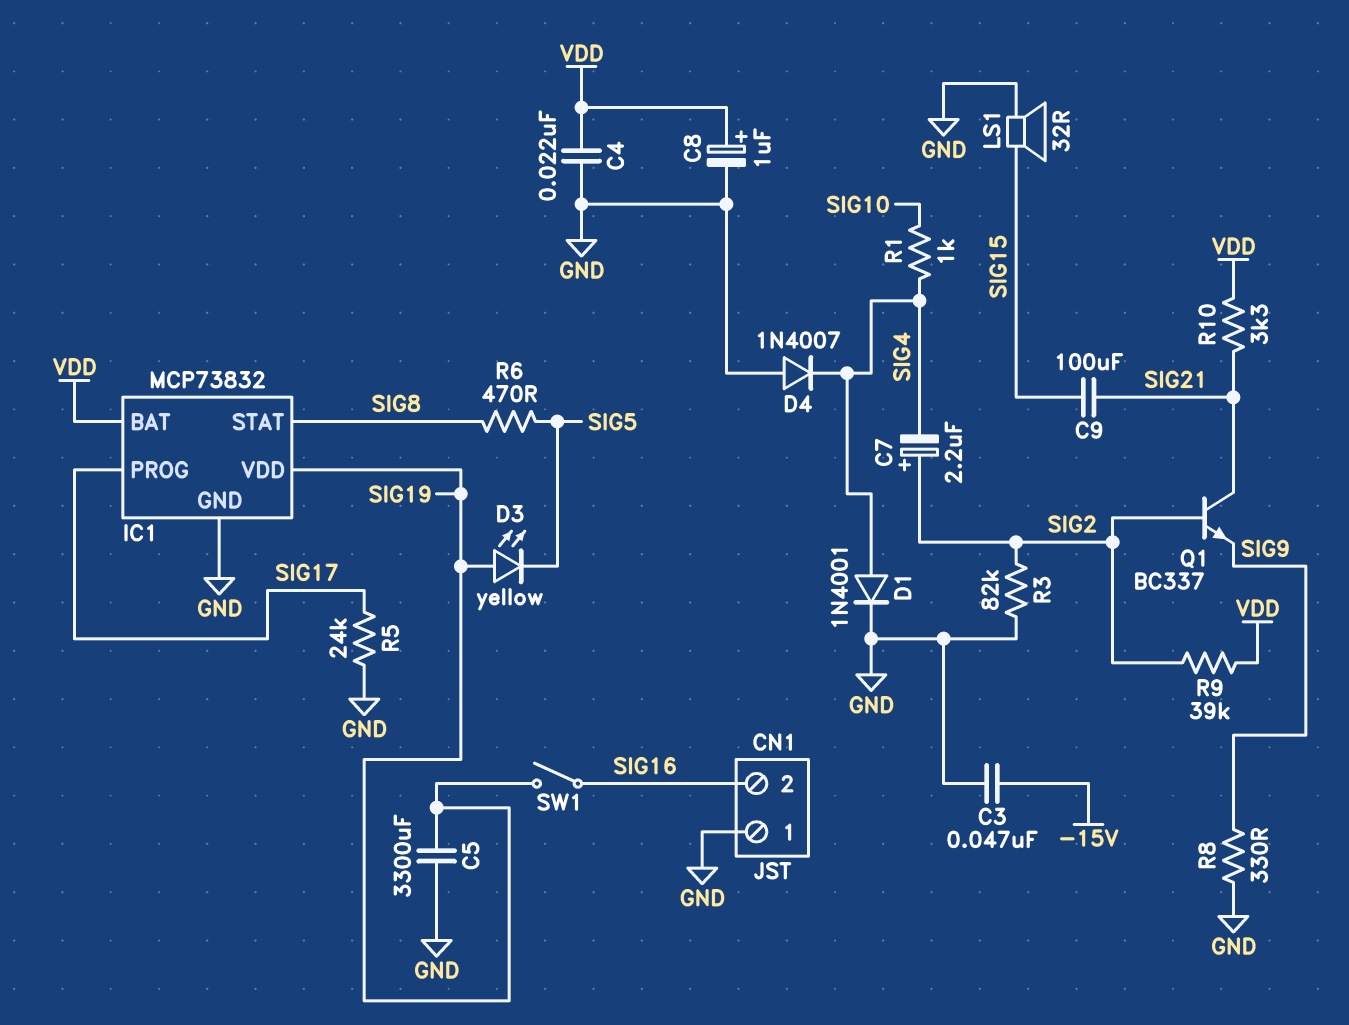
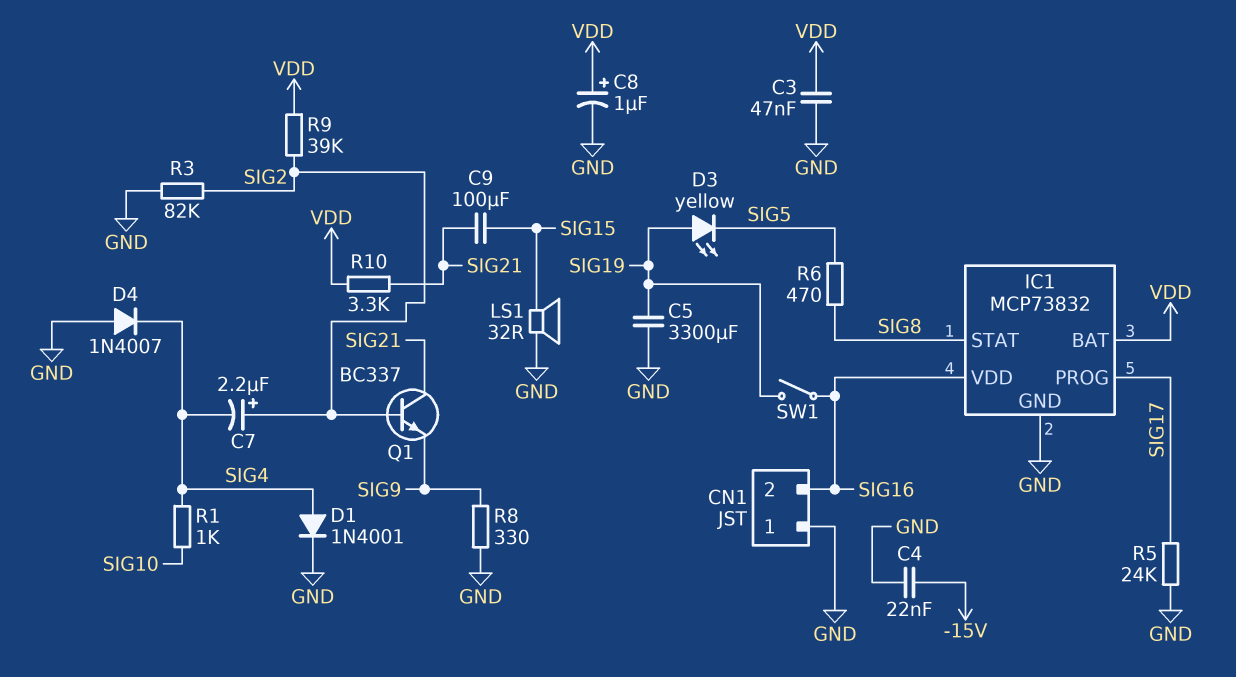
C3: 47nF (-15V, GND) -> 47nF (GND, VDD)
C4: 22nF (GND, VDD) -> 22nF (-15V, GND)
IC1 pin VDD: SIG19 -> SIG16

